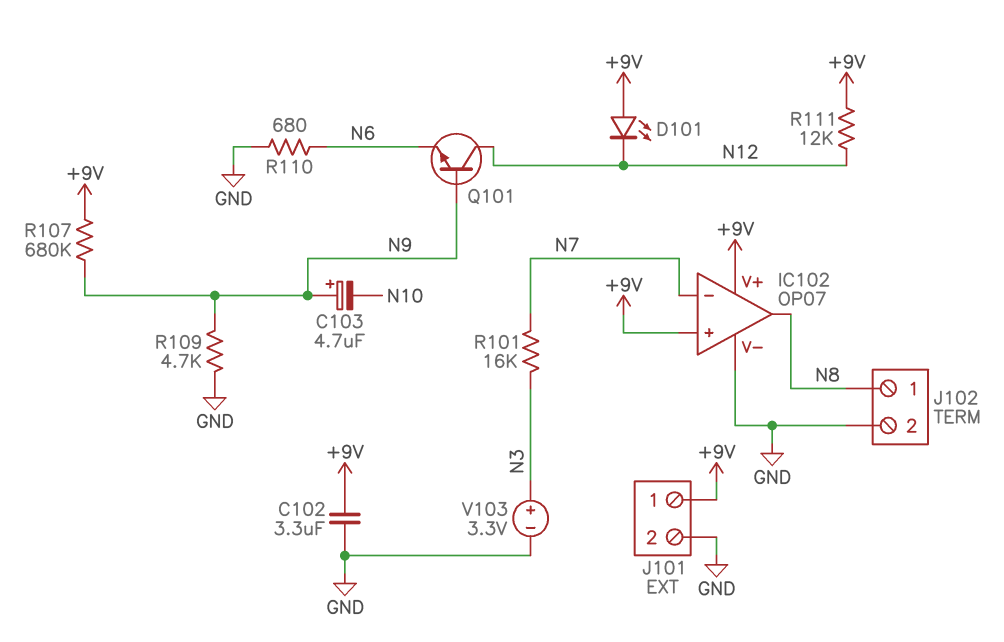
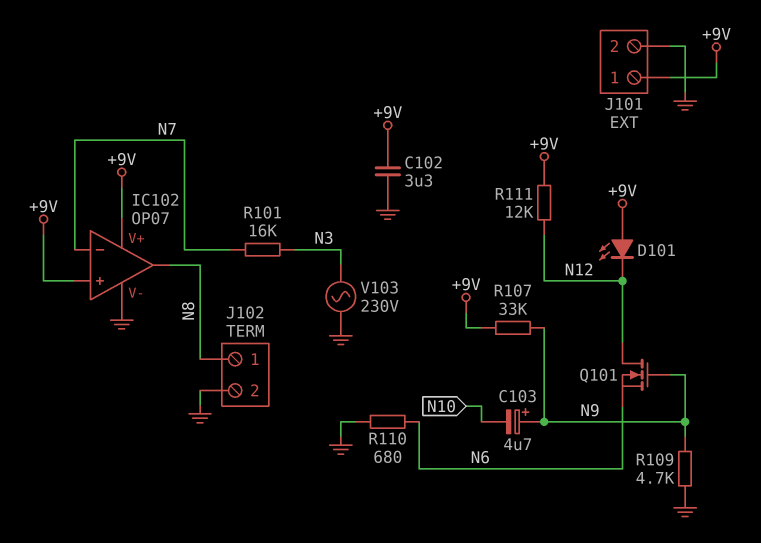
Q101: NPN (B N9, C N12, E N6) -> NMOS (G N9, D N12, S N6)
R107: 680k (+9V, N9) -> 33k (+9V, N9)
V103: 3.3V (plus N3, minus GND) -> AC 230V (GND, N3)

